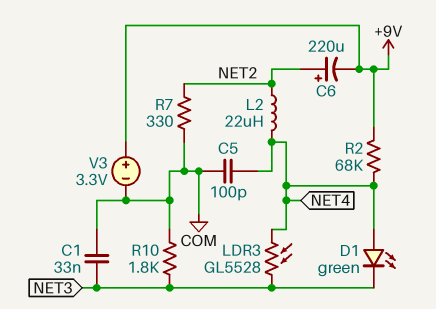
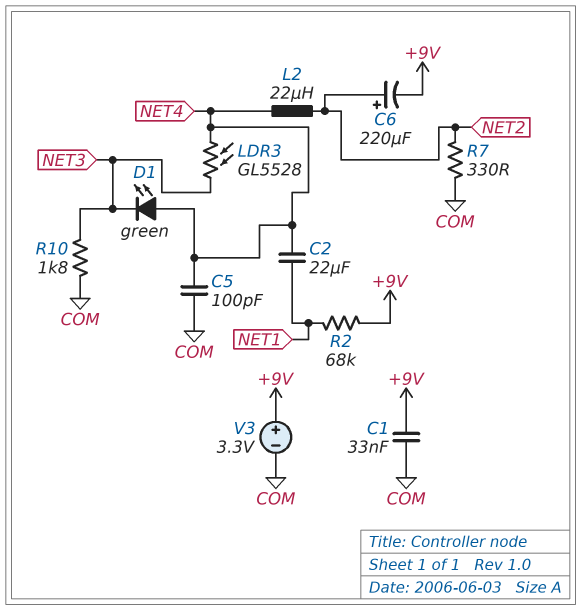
C1: 33nF (COM, NET3) -> 33nF (+9V, COM)
C2: none -> 22uF (NET1, NET4)
R2: 68k (+9V, NET4) -> 68k (+9V, NET1)

